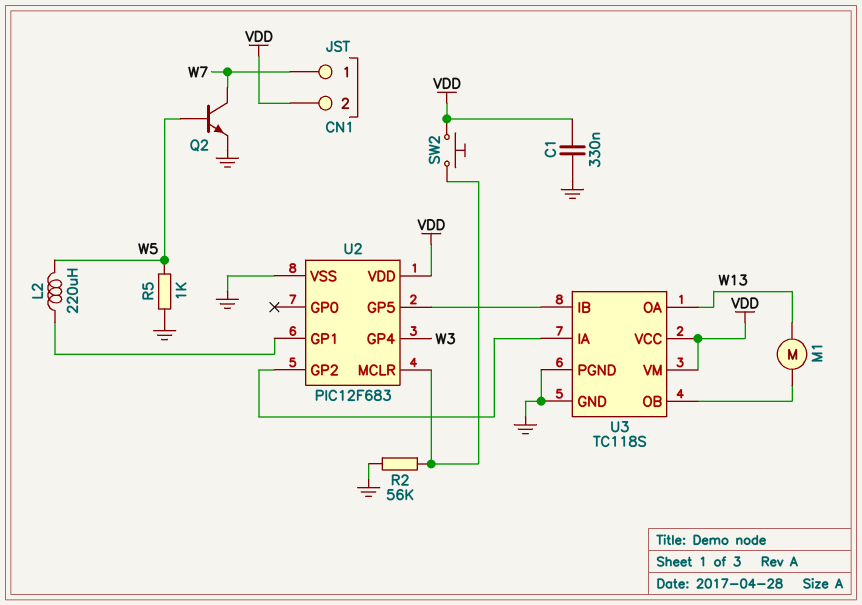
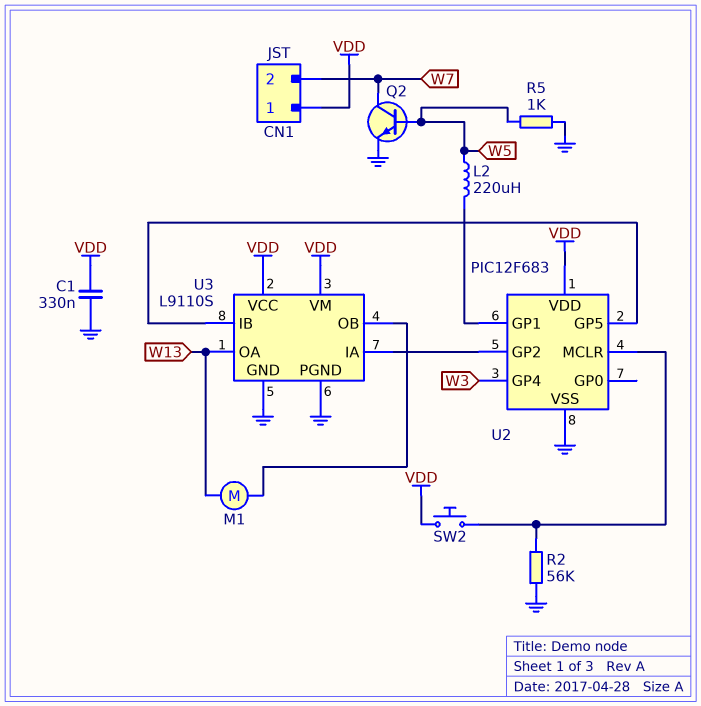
CN1 pin 1: W7 -> VDD
CN1 pin 2: VDD -> W7
U3: TC118S -> L9110S

